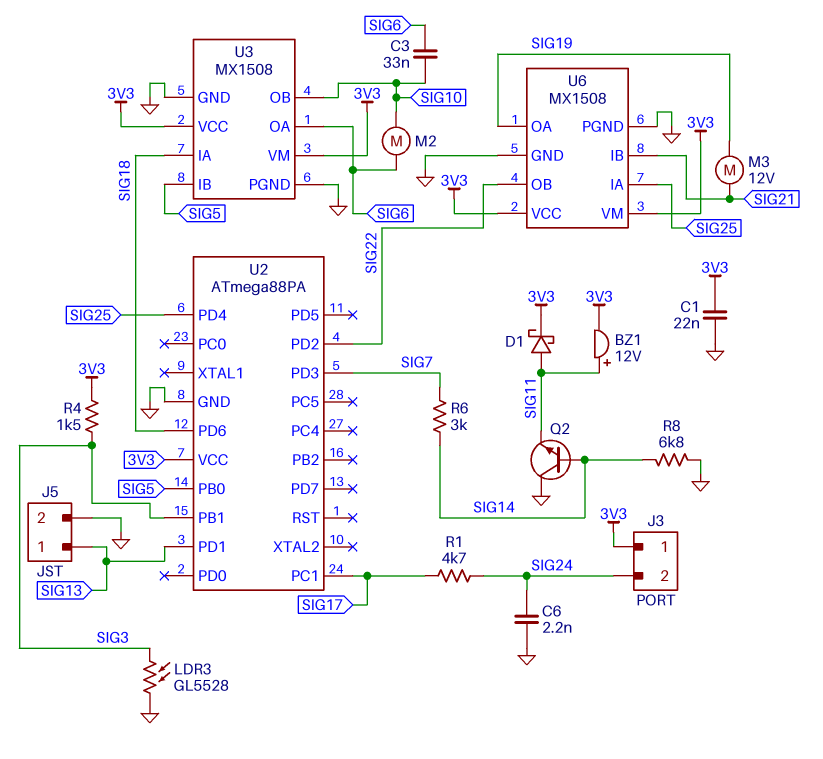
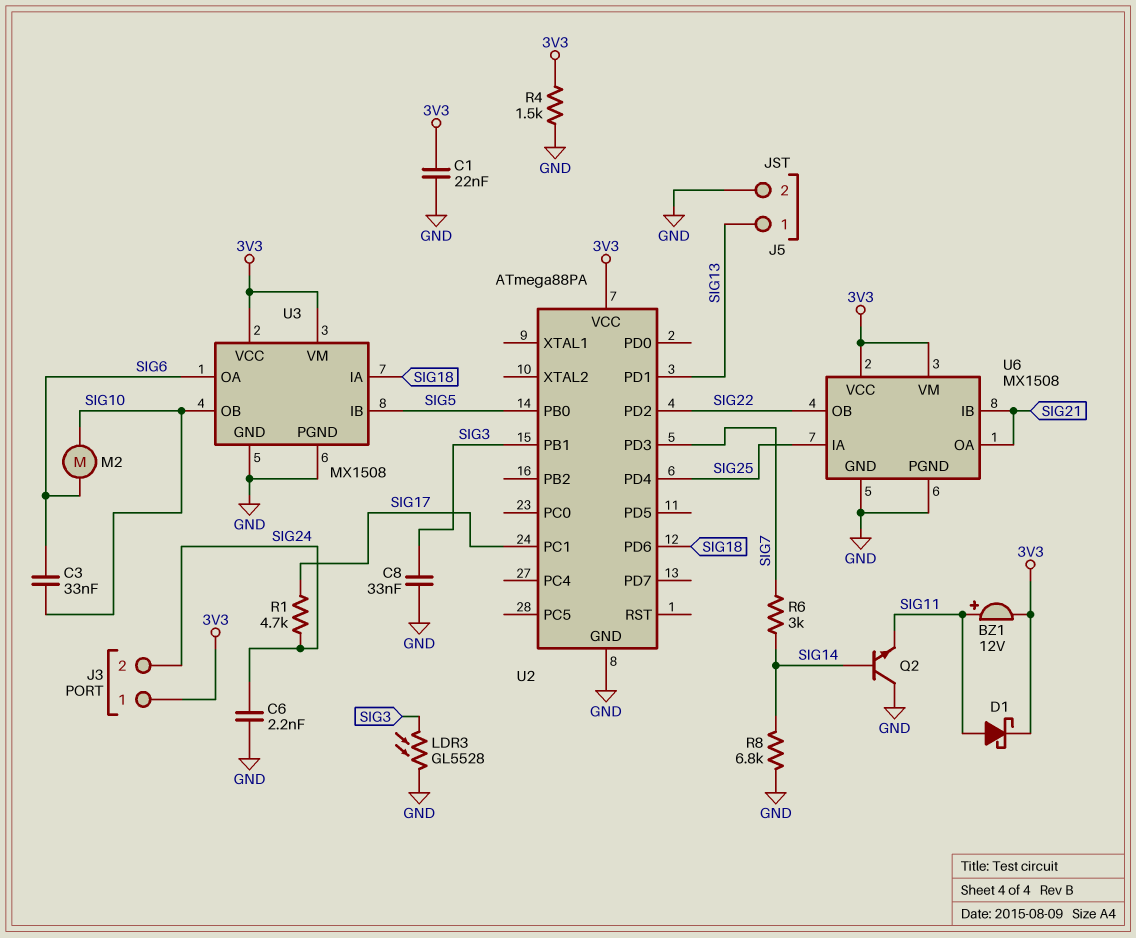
C8: none -> 33nF (GND, SIG3)
M3: motor 12V (SIG19, SIG21) -> none
R4: 1.5k (3V3, SIG3) -> 1.5k (3V3, GND)
U6 pin OA: SIG19 -> SIG21

